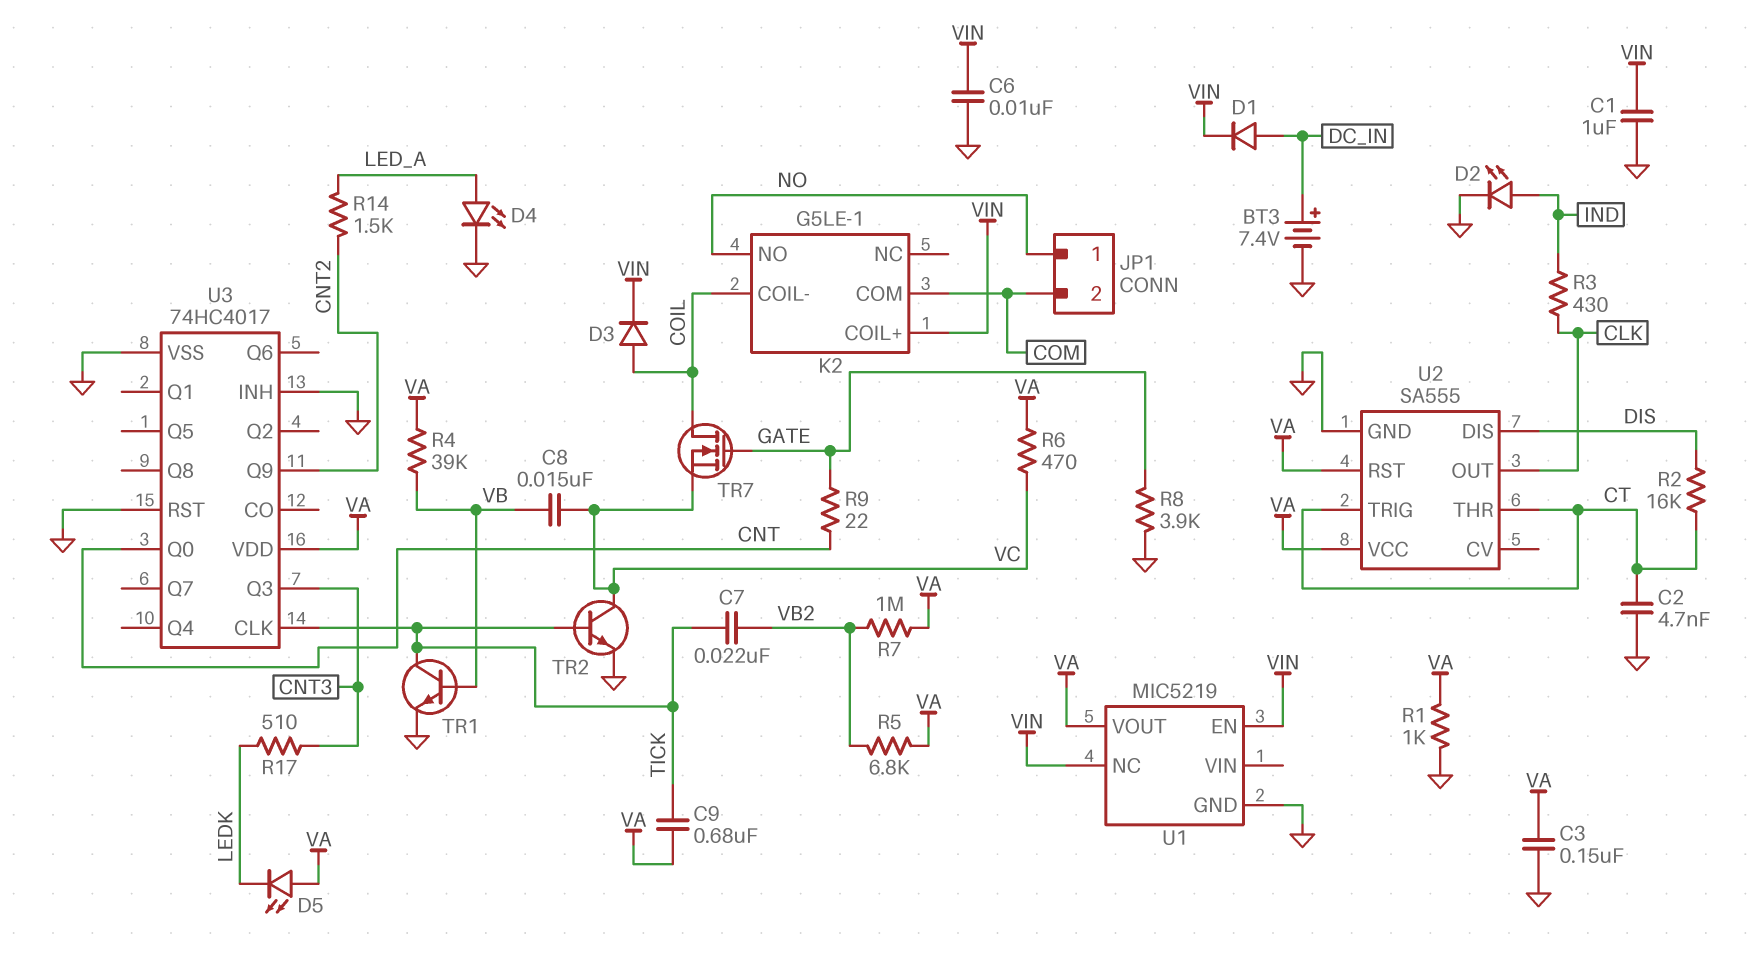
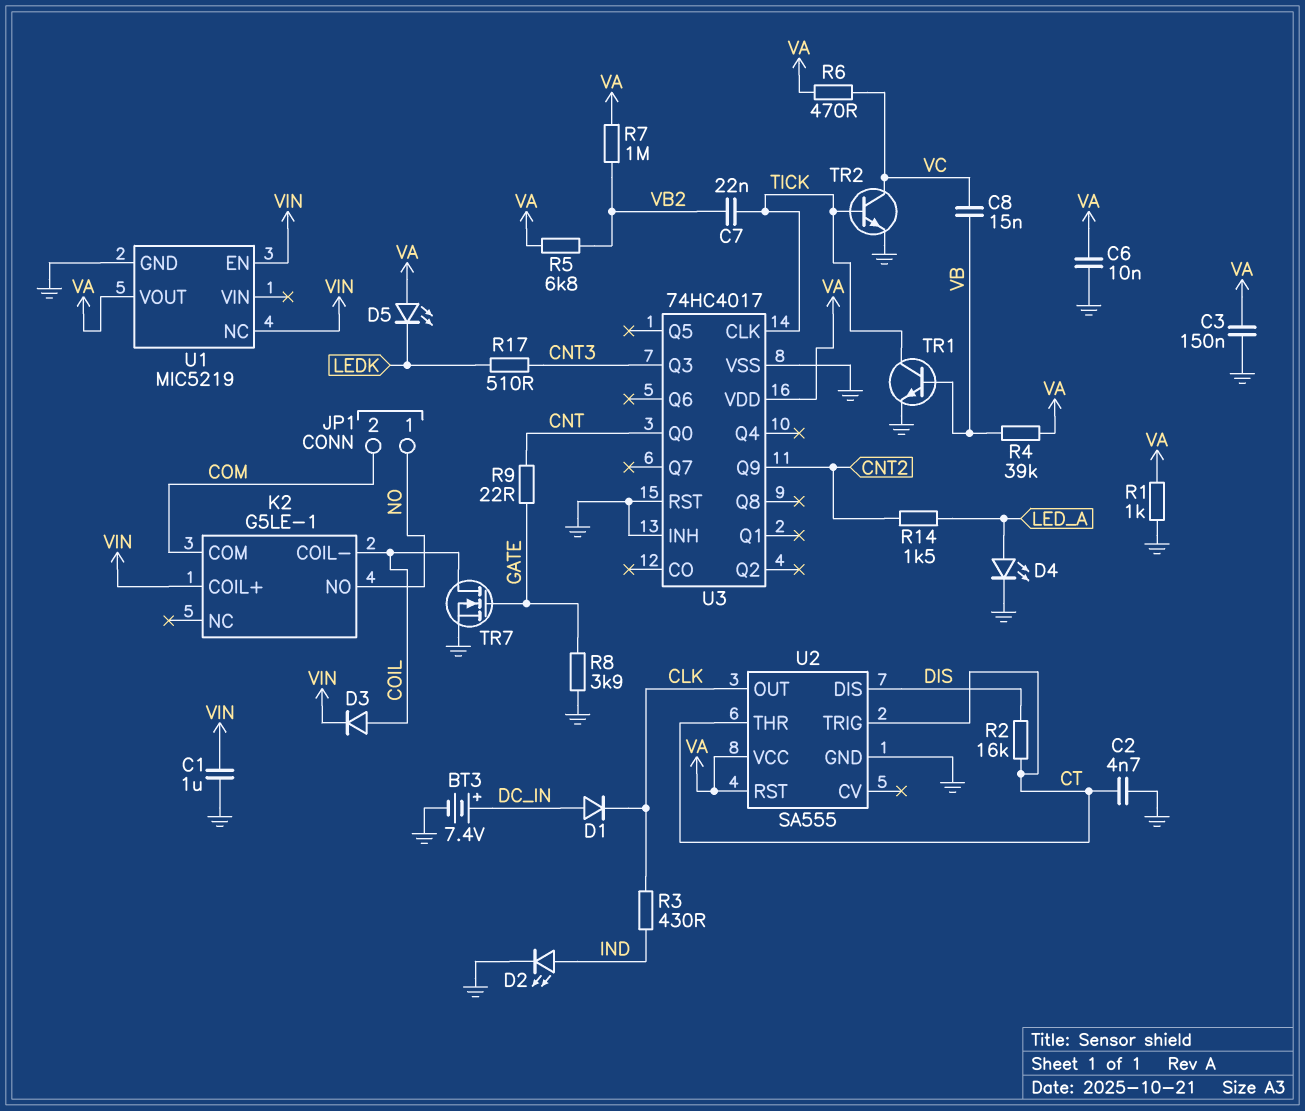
C6: 10nF (GND, VIN) -> 10nF (GND, VA)
C9: 680nF (TICK, VA) -> none
D1: diode (A DC_IN, K VIN) -> diode (A DC_IN, K CLK)
TR7: NMOS (G GATE, D COIL, S VC) -> NMOS (G GATE, D COIL, S GND)

